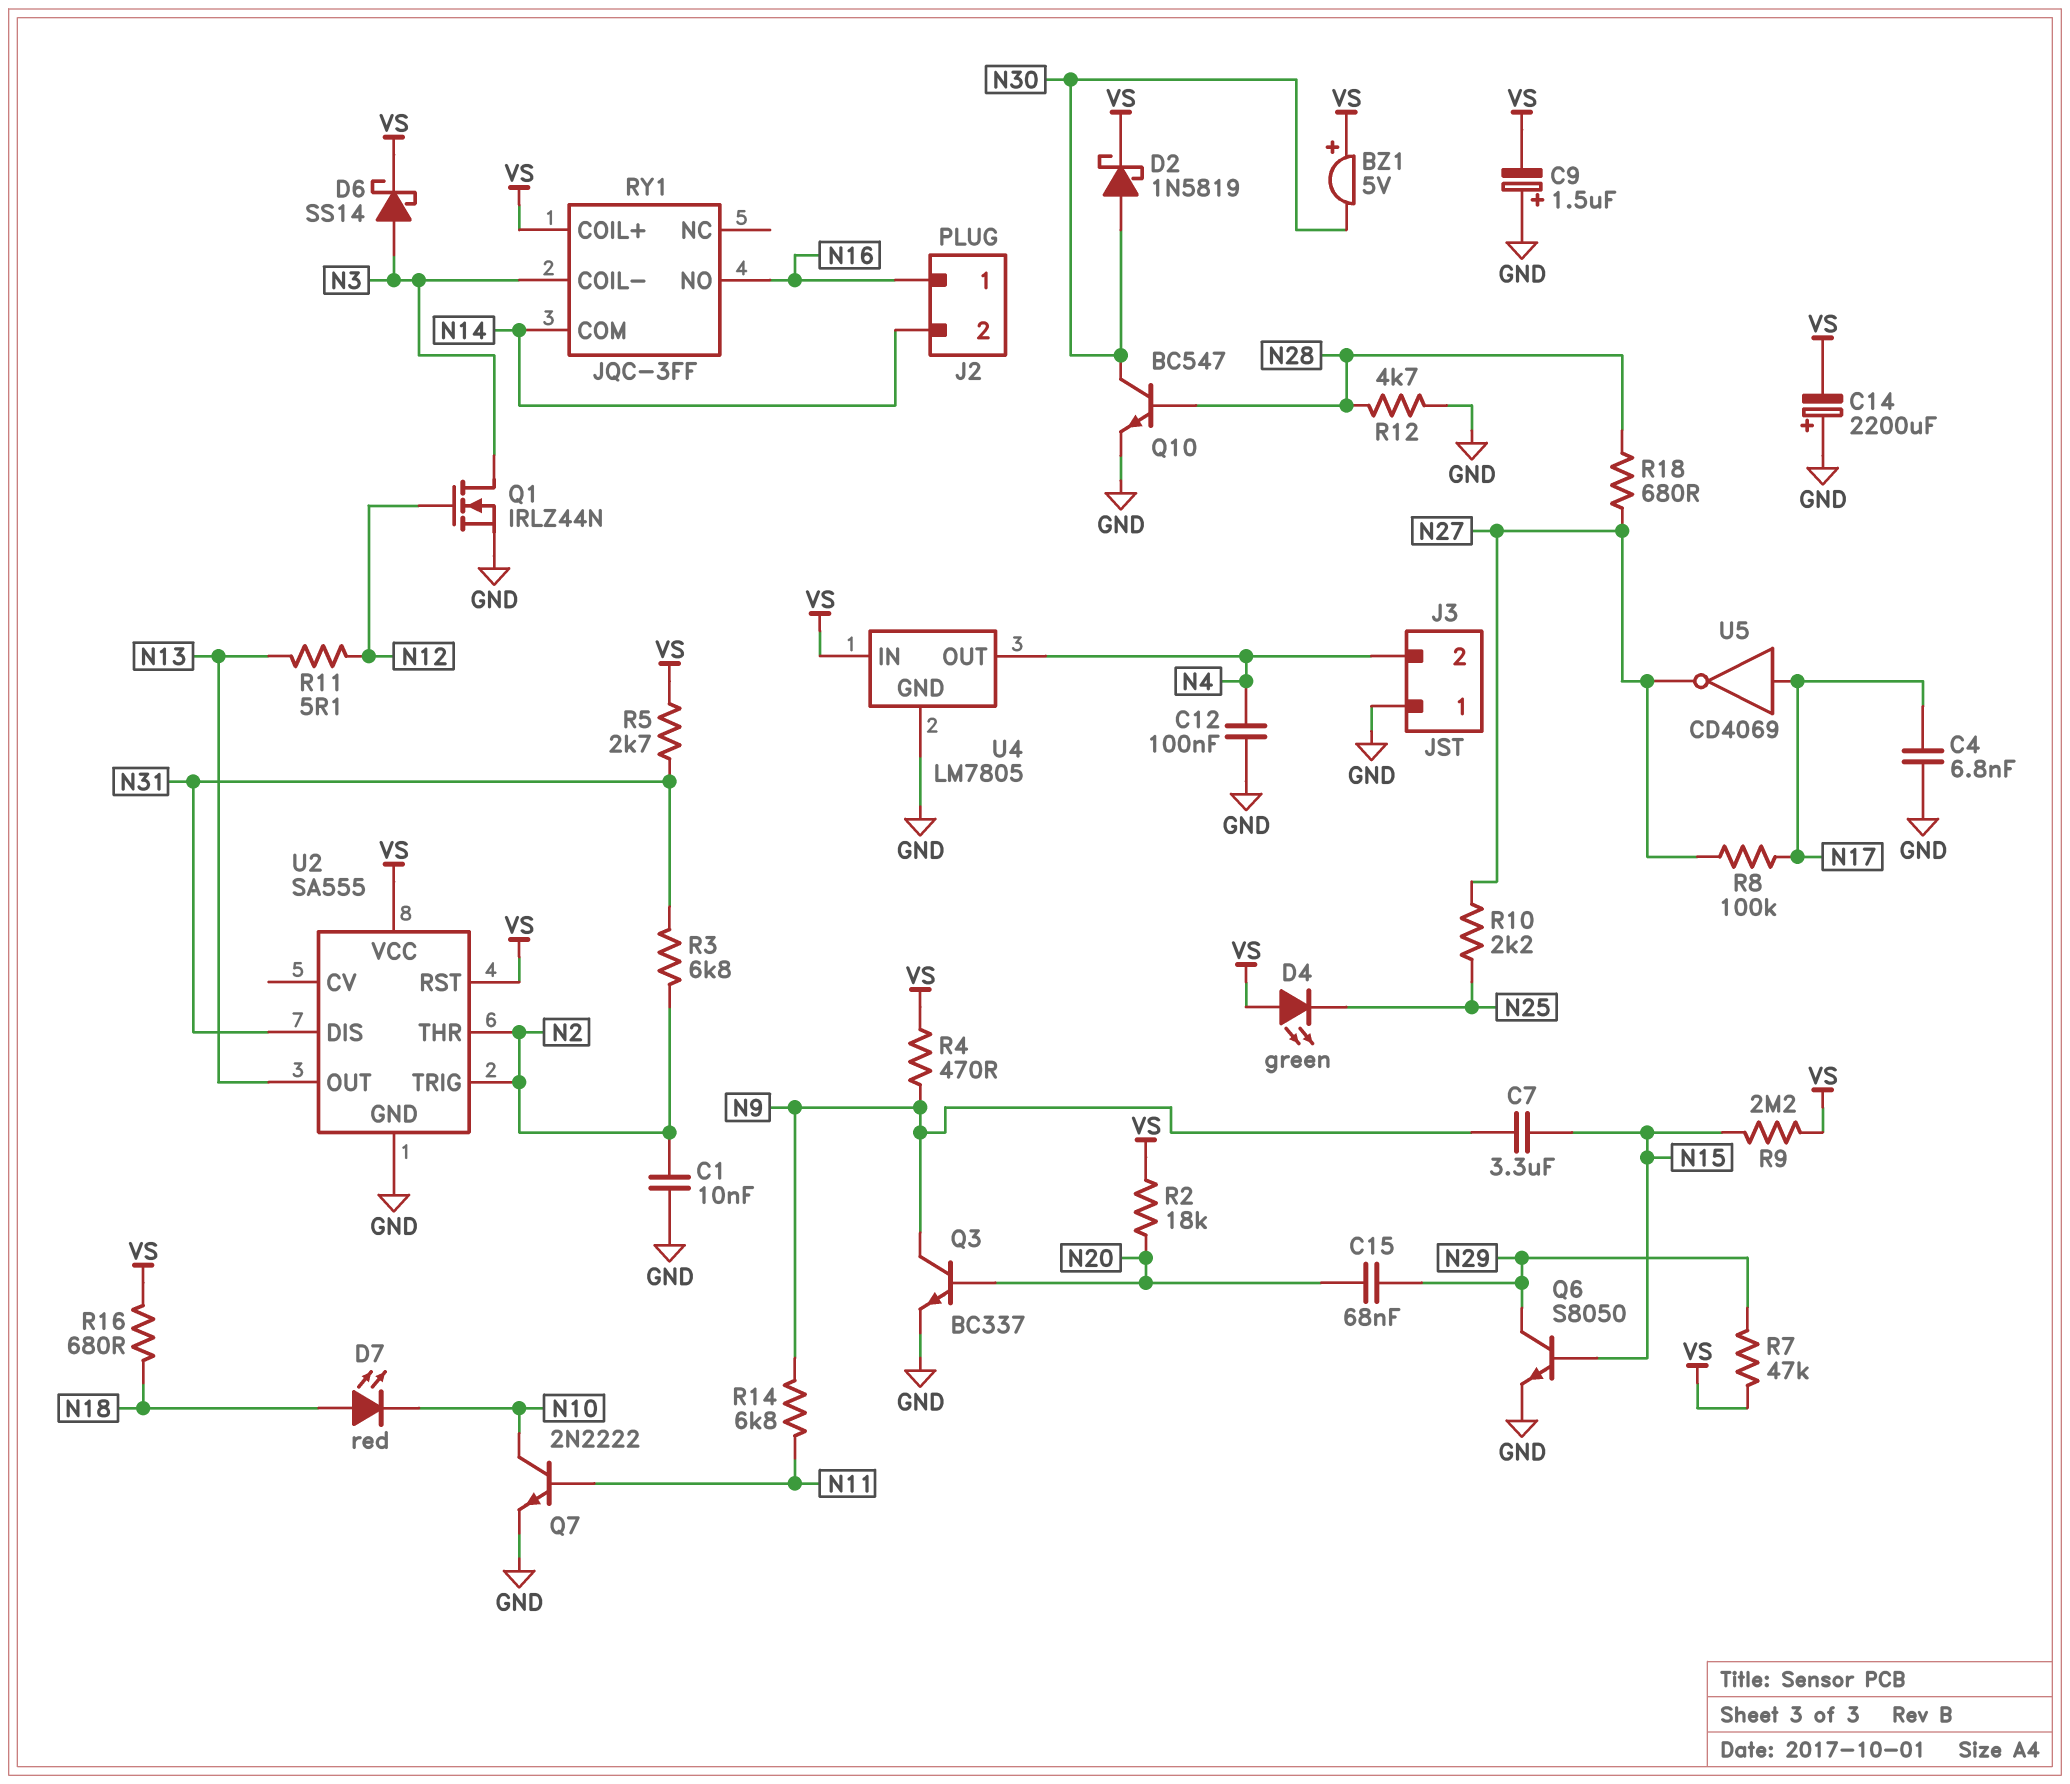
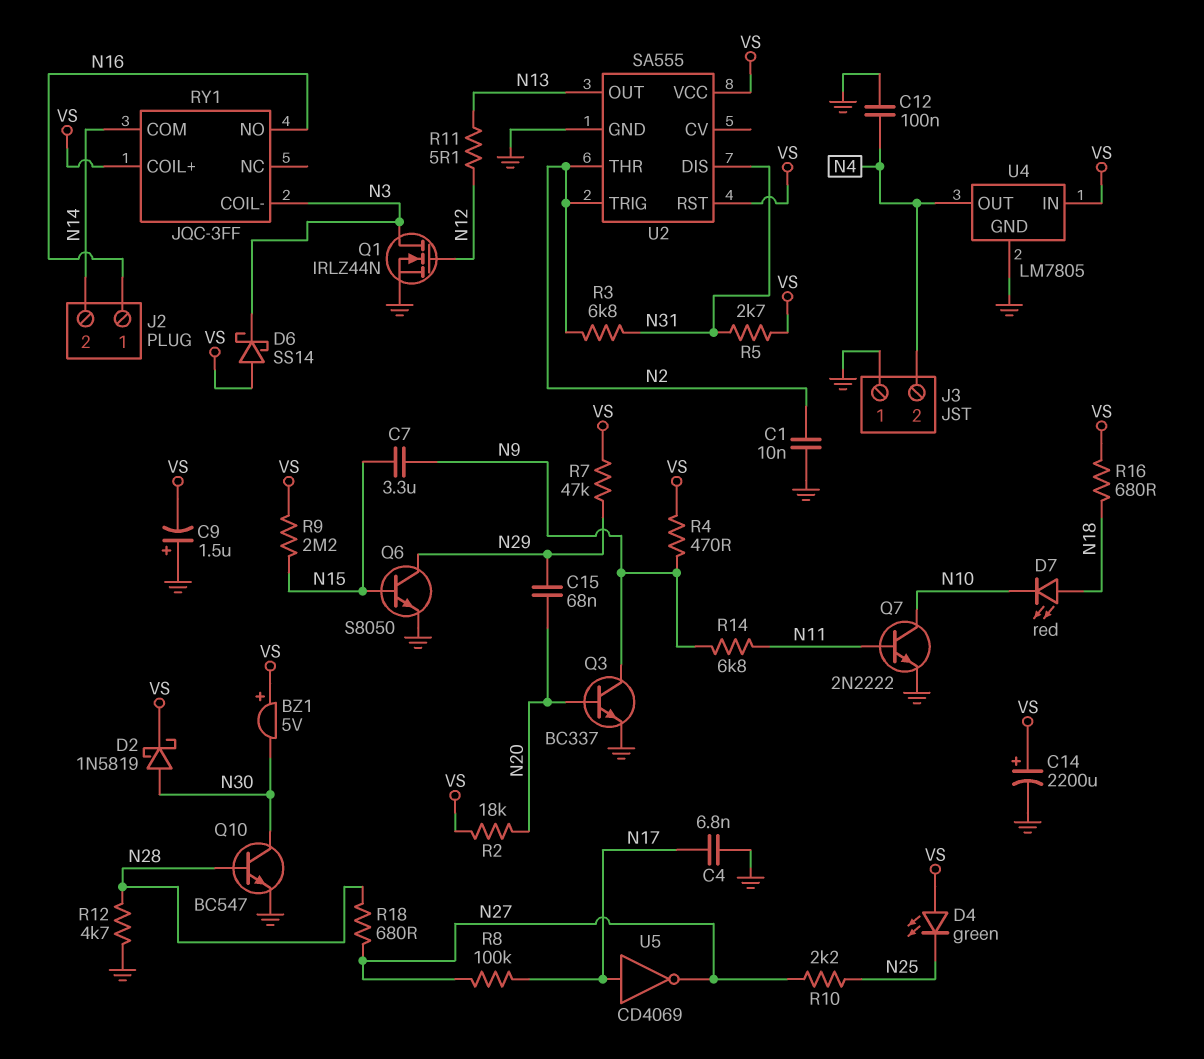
C14: 2200uF (plus GND, minus VS) -> 2200uF (plus VS, minus GND)
D6: schottky SS14 (A N3, K VS) -> schottky SS14 (A VS, K N3)

